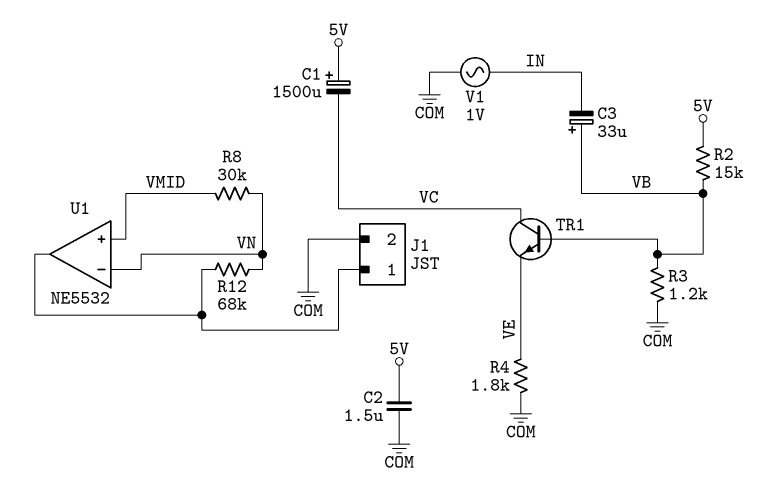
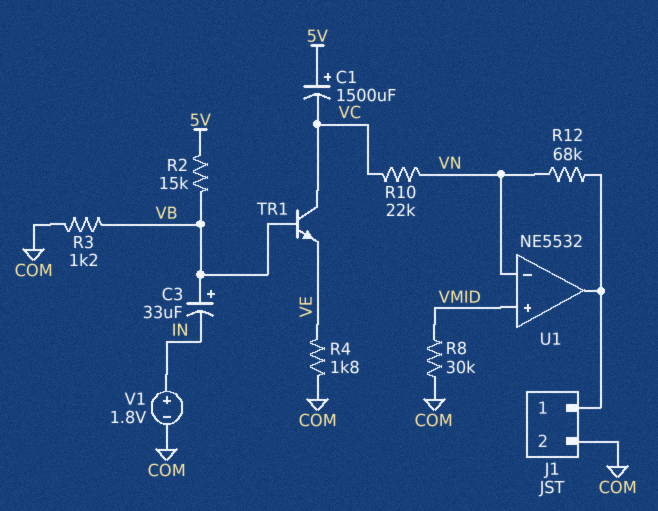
C2: 1.5uF (5V, COM) -> none
R8: 30k (VMID, VN) -> 30k (COM, VMID)
R10: none -> 22k (VC, VN)
V1: AC 1V (COM, IN) -> 1.8V (plus IN, minus COM)

